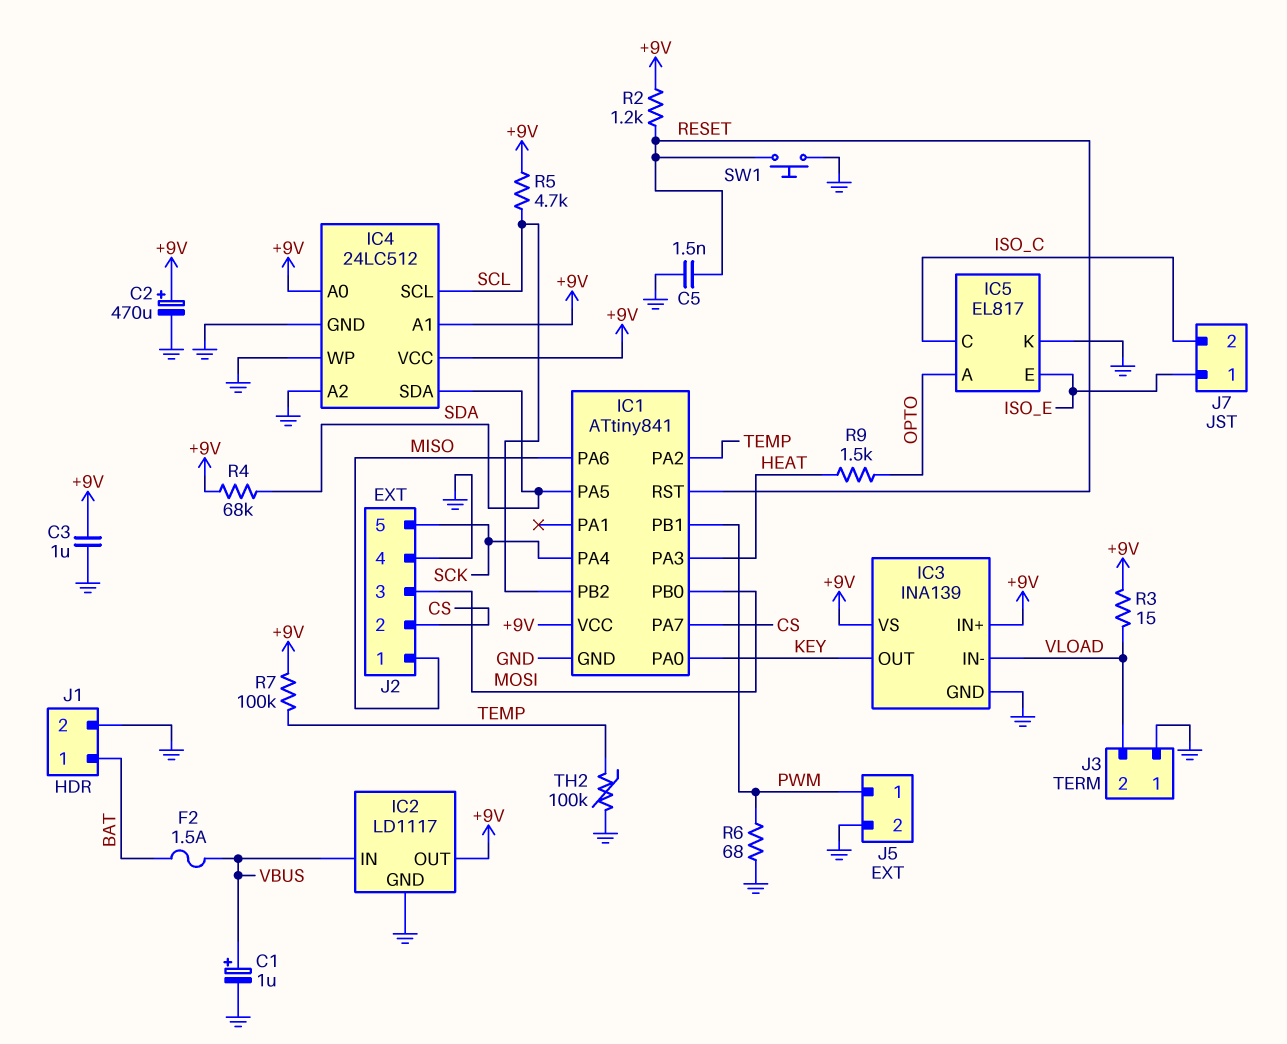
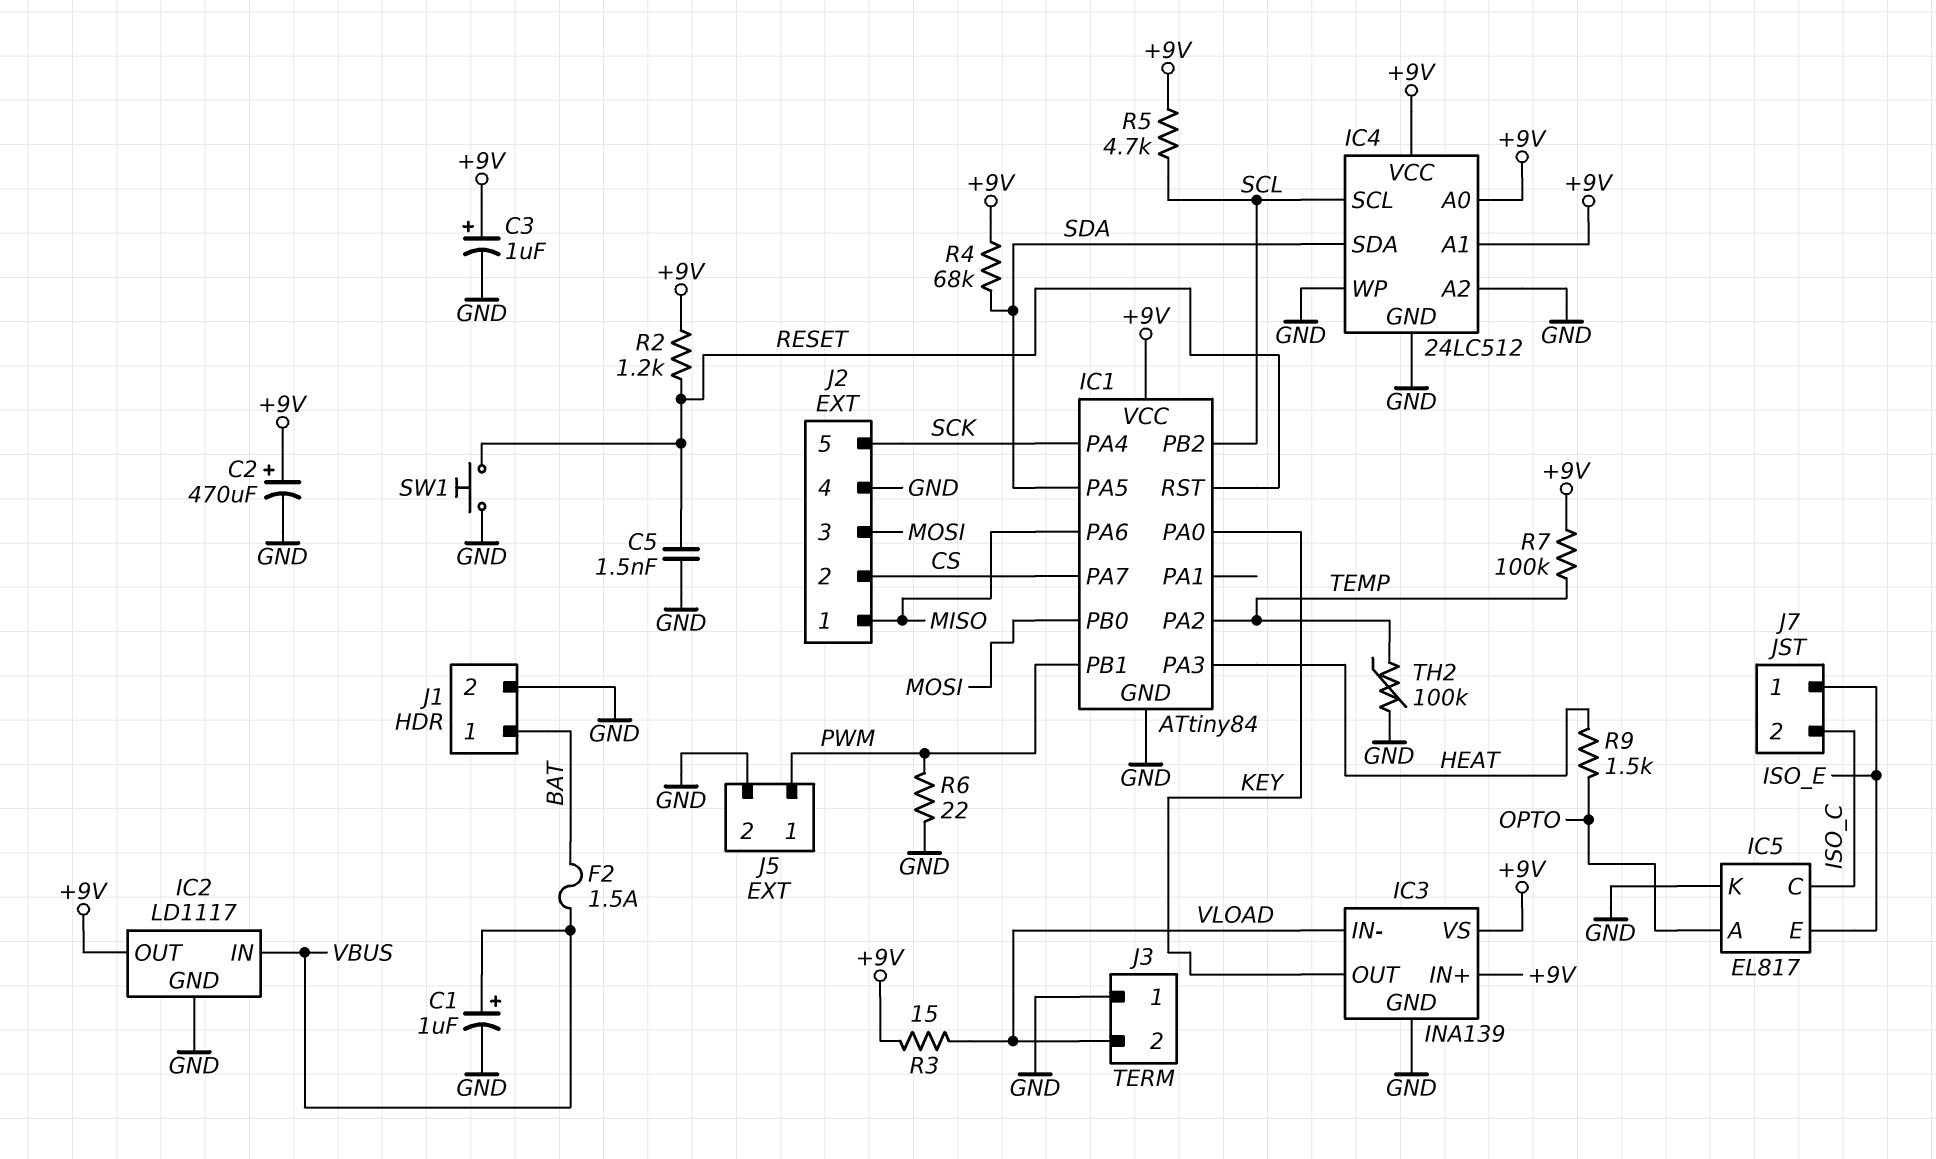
C3: 1uF (+9V, GND) -> 1uF (plus +9V, minus GND)
IC1: ATtiny841 -> ATtiny84
R6: 68 (GND, PWM) -> 22 (GND, PWM)

